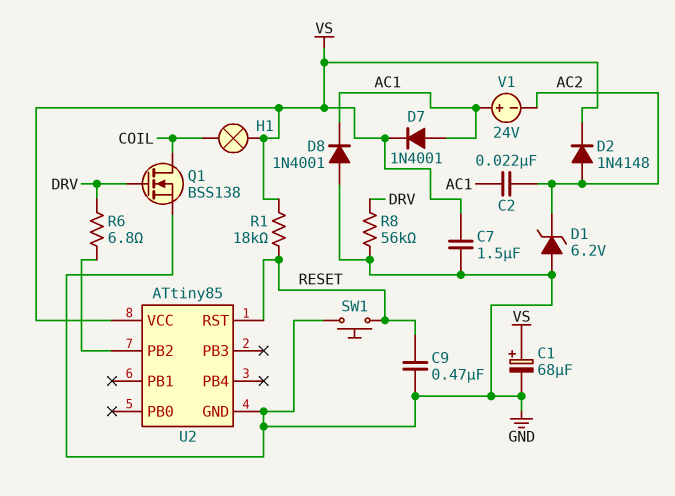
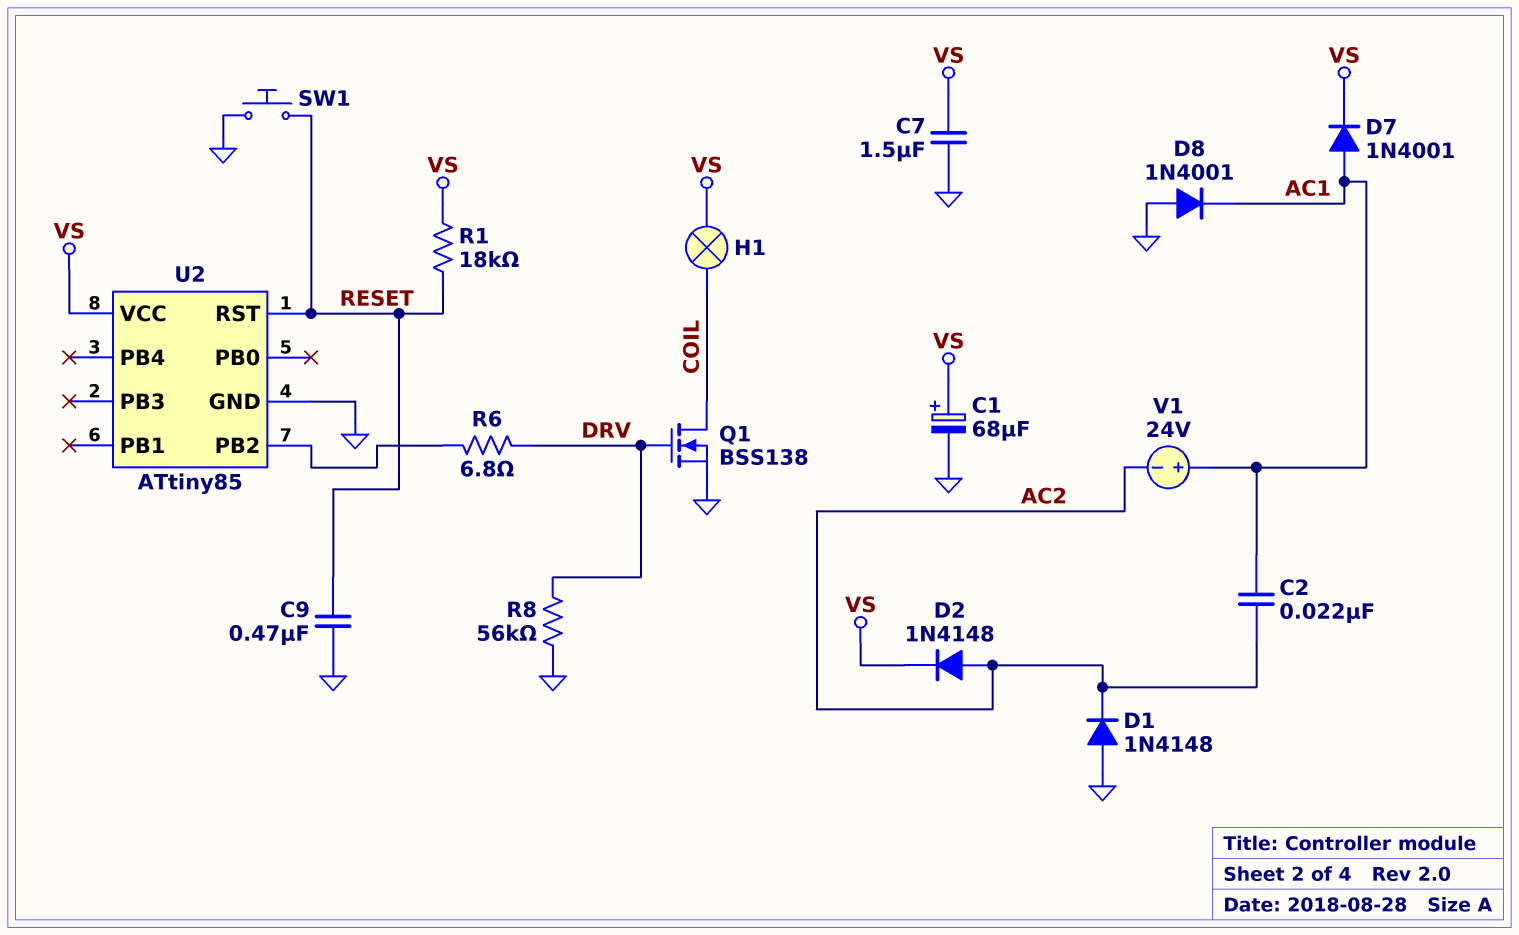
D1: zener 6.2V (A GND, K AC2) -> diode 1N4148 (A GND, K AC2)

